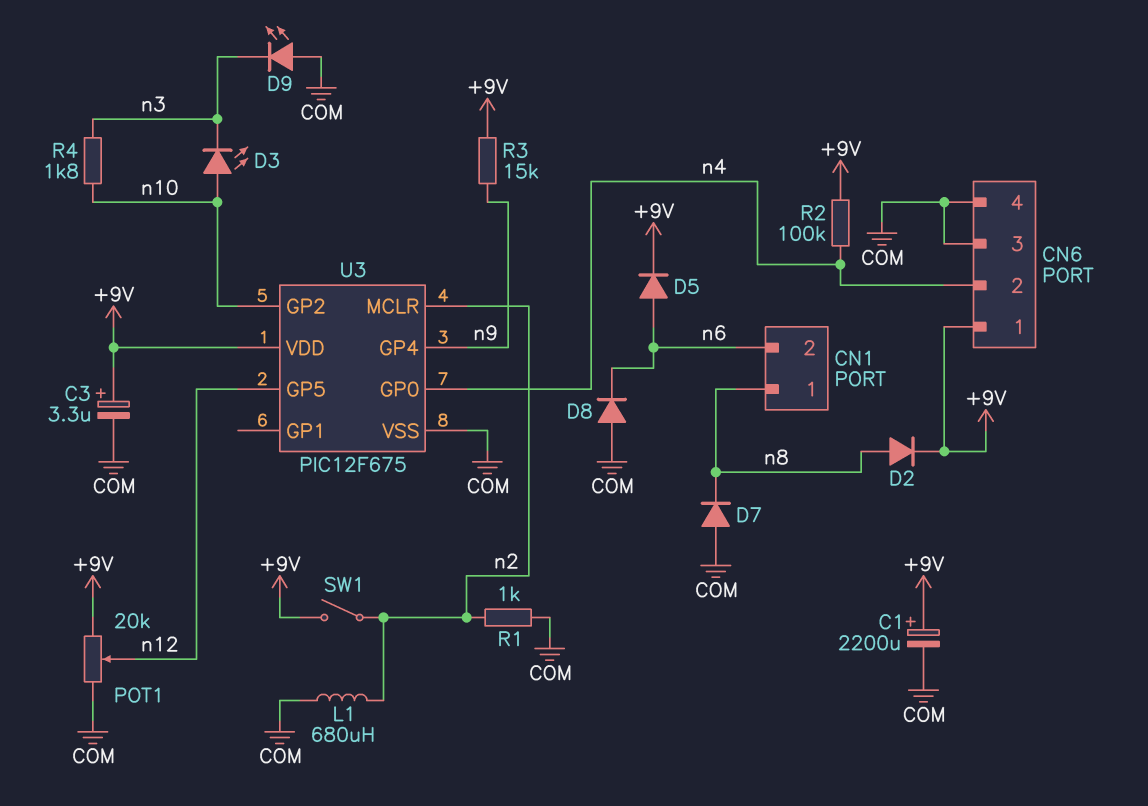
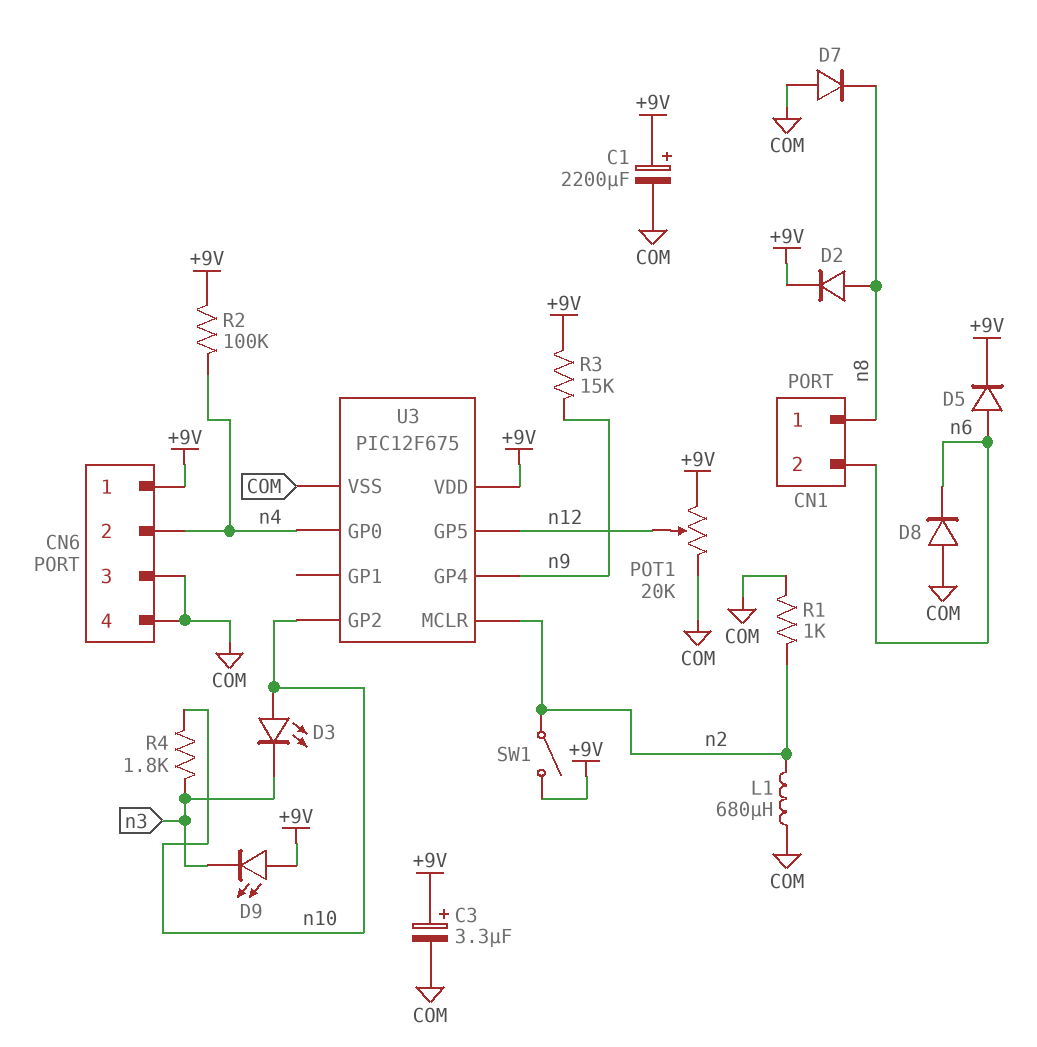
D9: LED (A COM, K n3) -> LED (A +9V, K n3)

